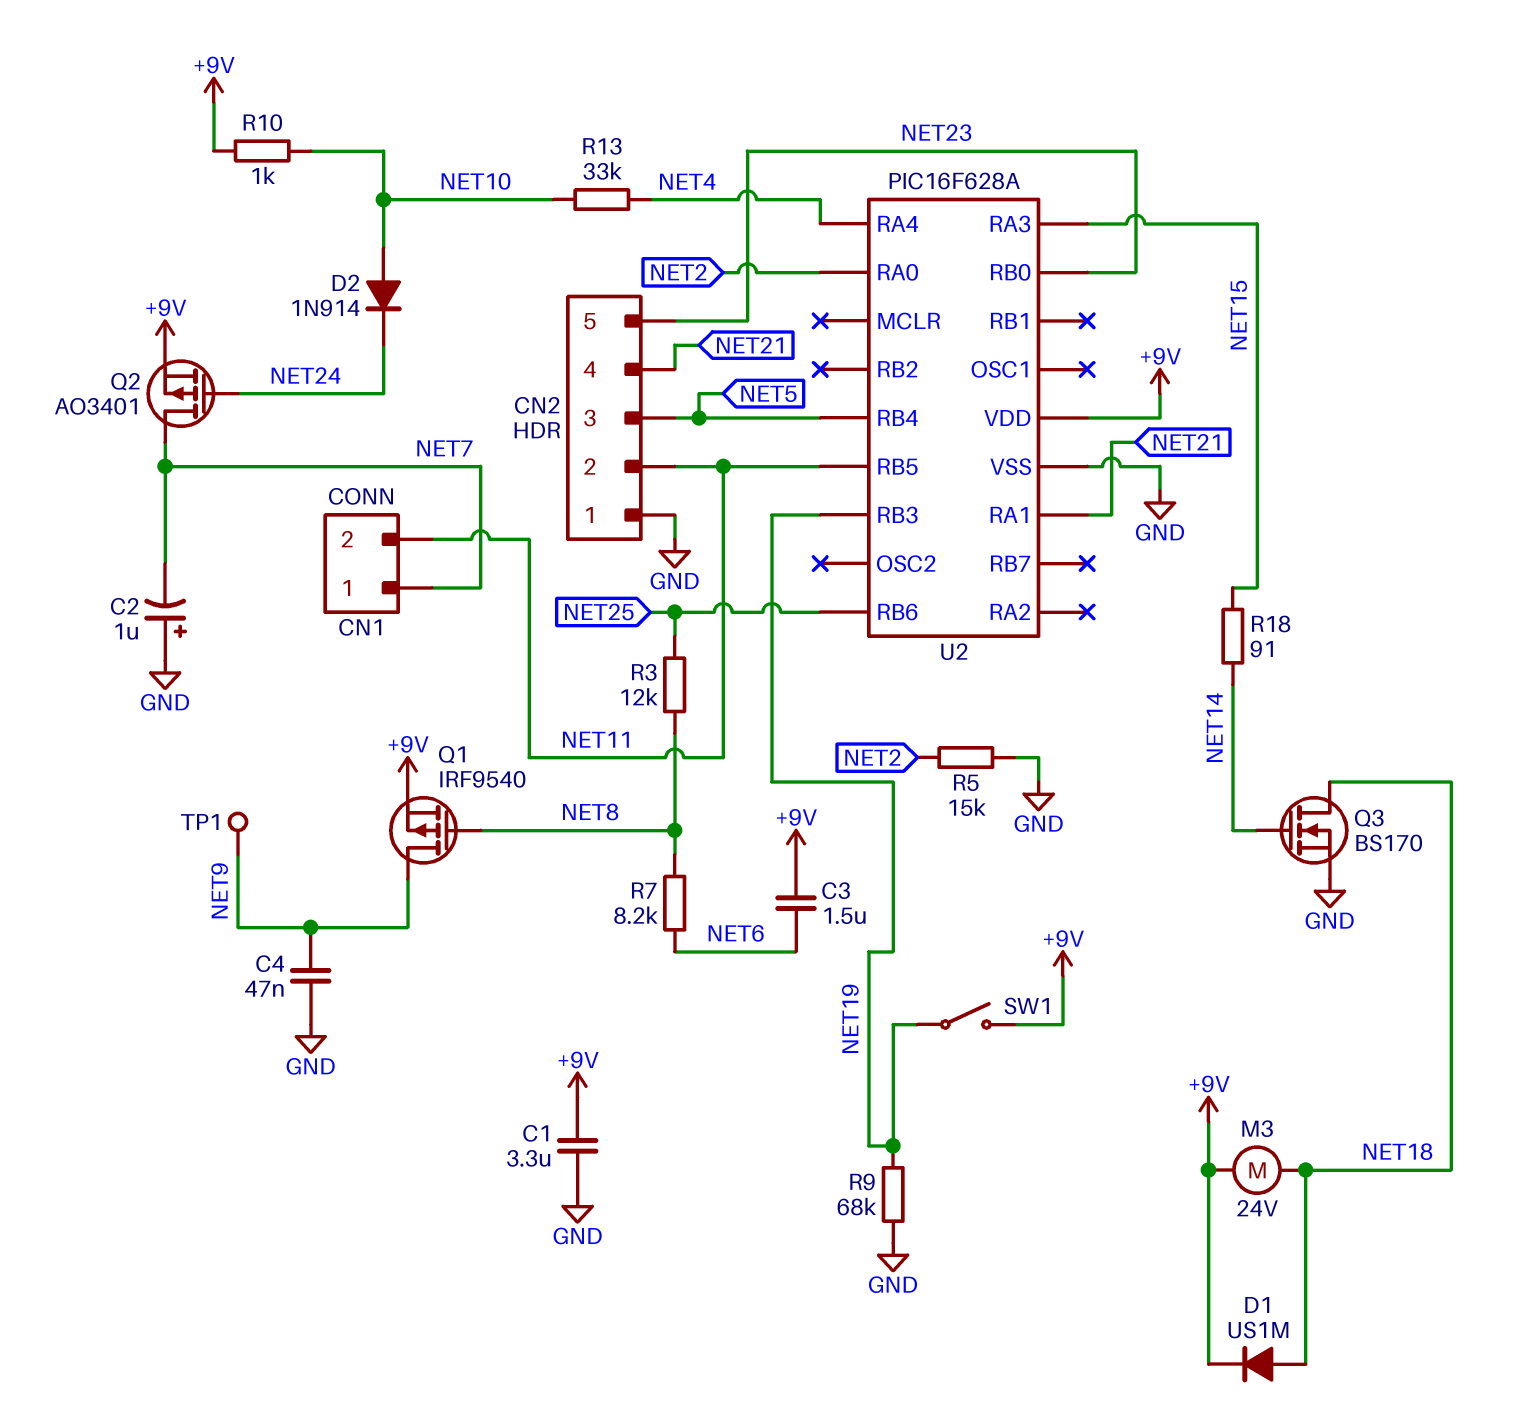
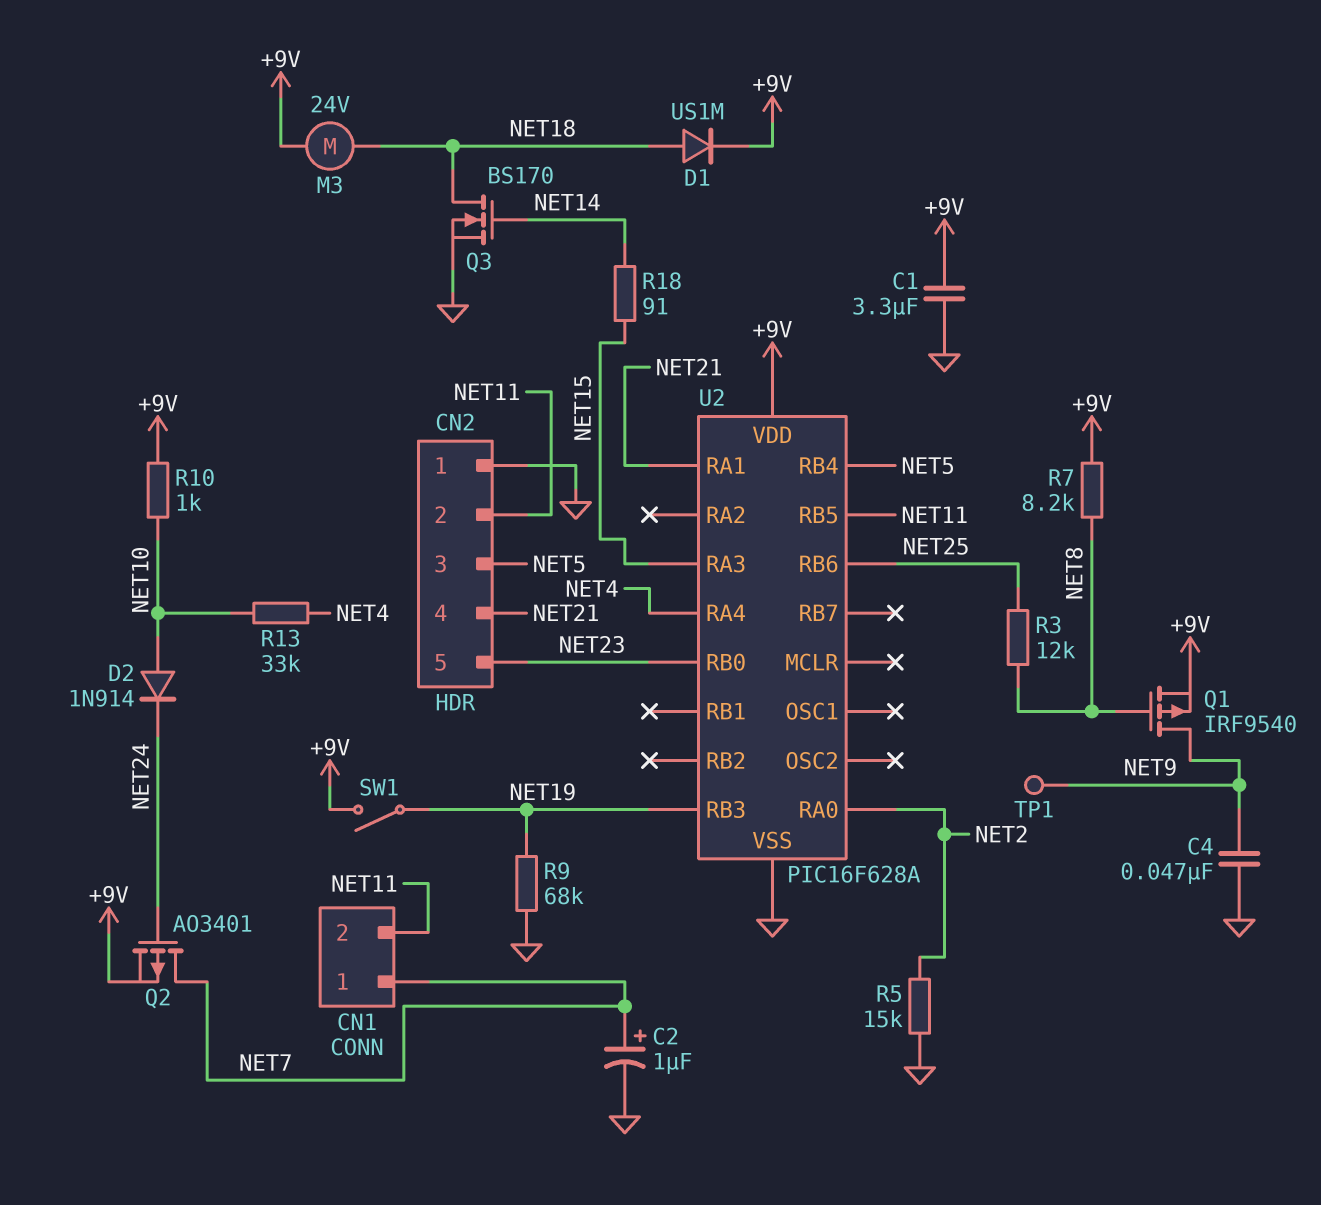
C2: 1uF (plus GND, minus NET7) -> 1uF (plus NET7, minus GND)
C3: 1.5uF (+9V, NET6) -> none
R7: 8.2k (NET6, NET8) -> 8.2k (+9V, NET8)

